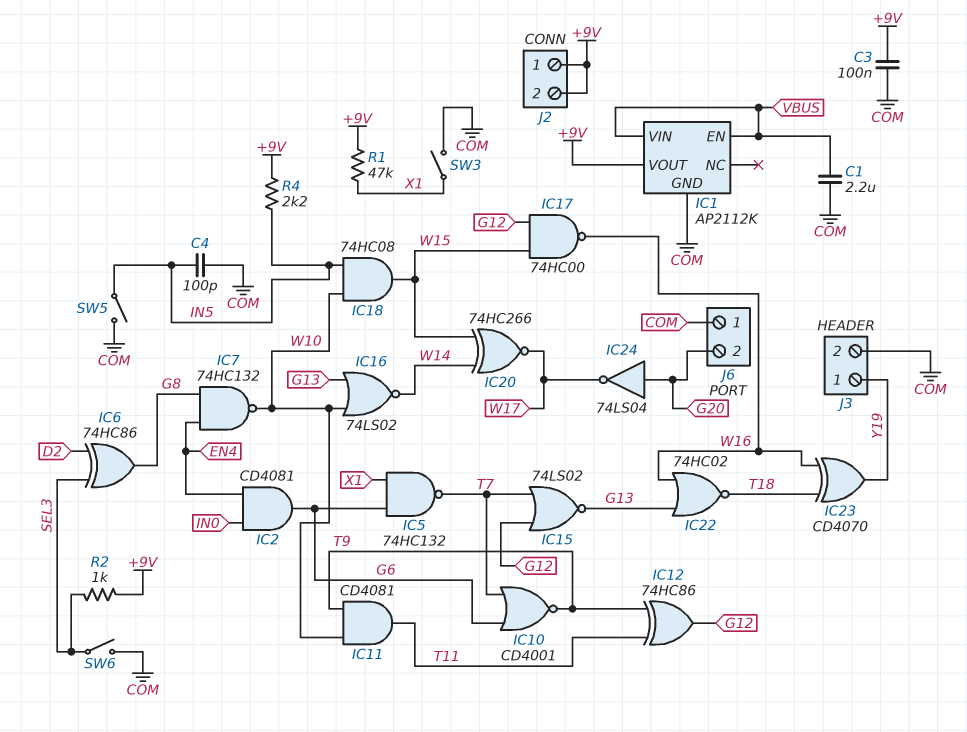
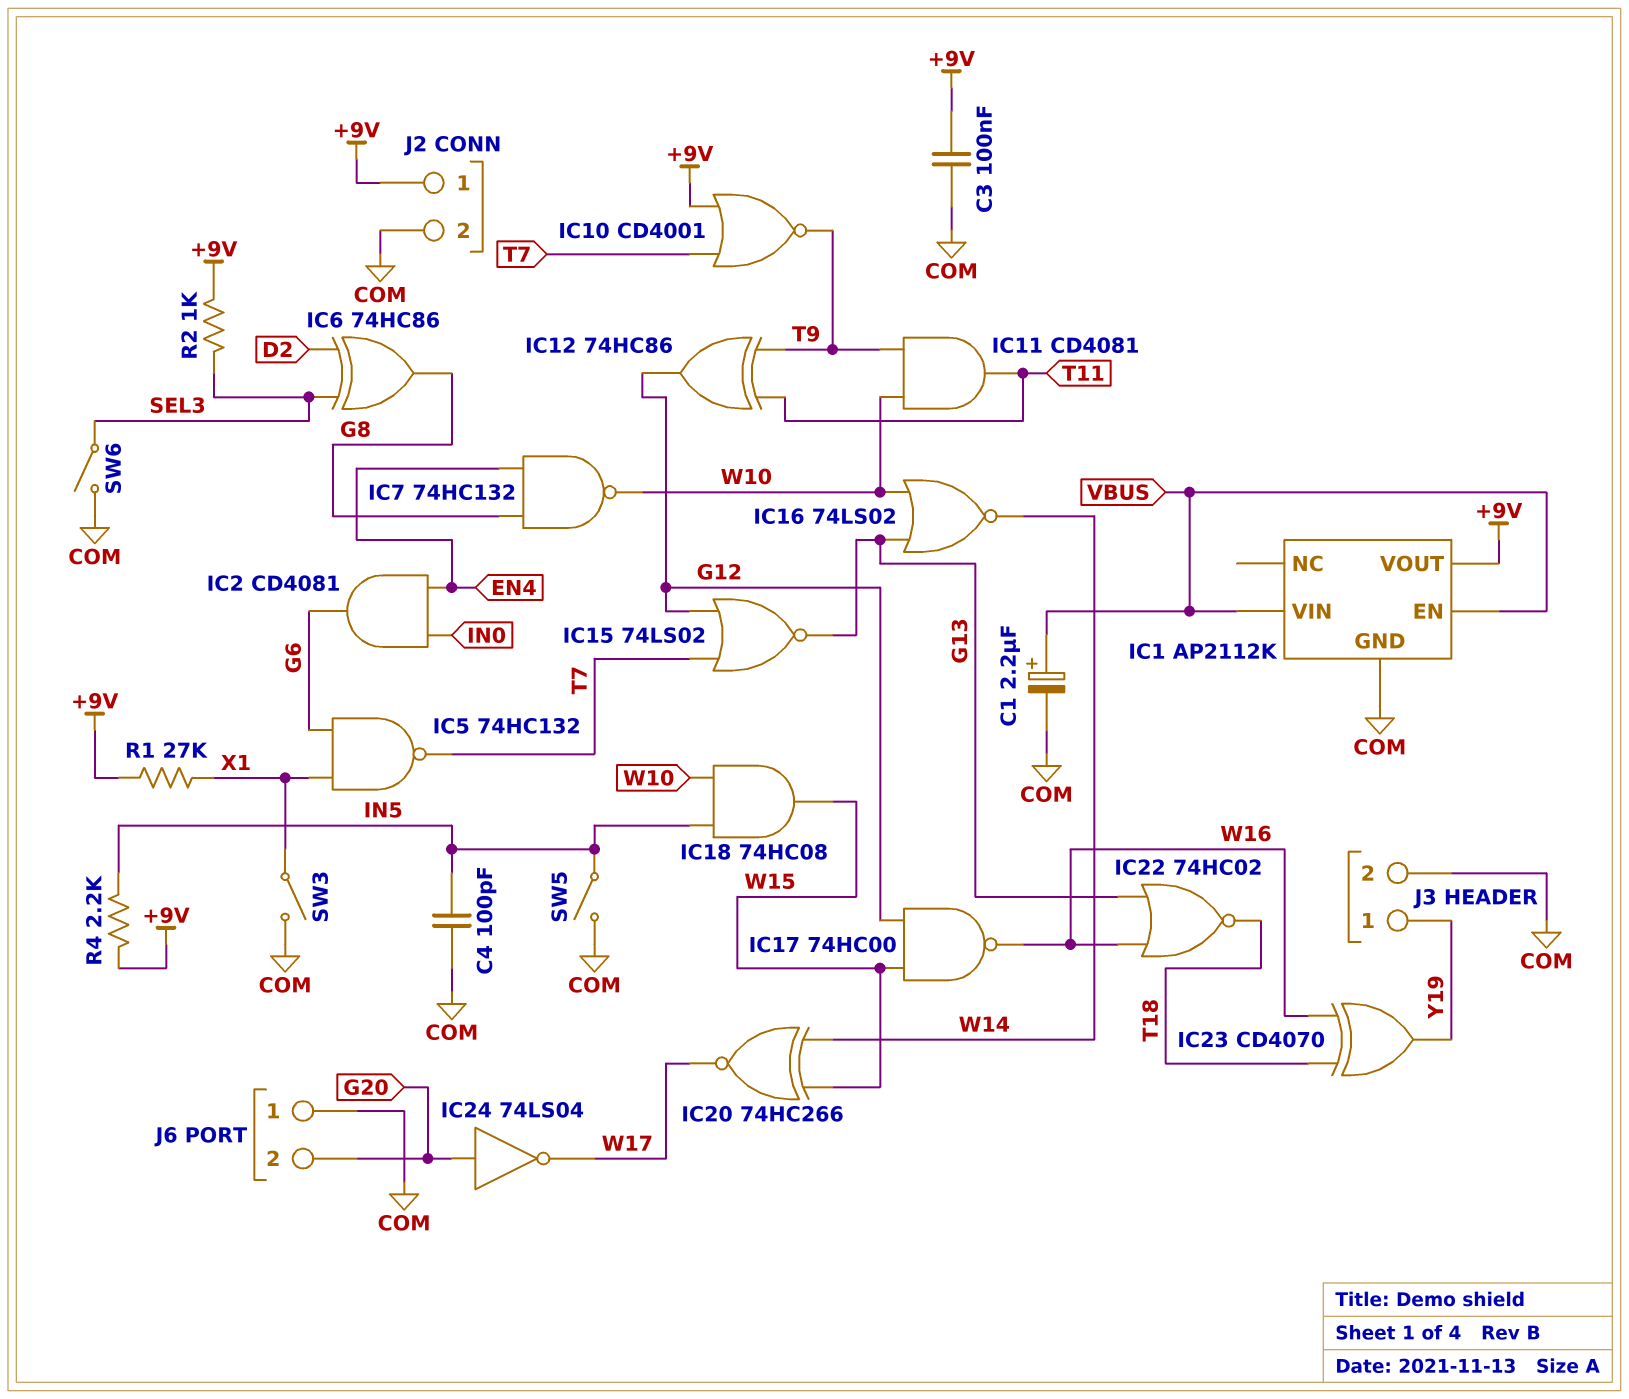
C1: 2.2uF (COM, VBUS) -> 2.2uF (plus VBUS, minus COM)
IC10: NOR CD4001 (in G6, in T7, out T9) -> NOR CD4001 (in +9V, in T7, out T9)
J2 pin 2: +9V -> COM
R1: 47k (+9V, X1) -> 27k (+9V, X1)

